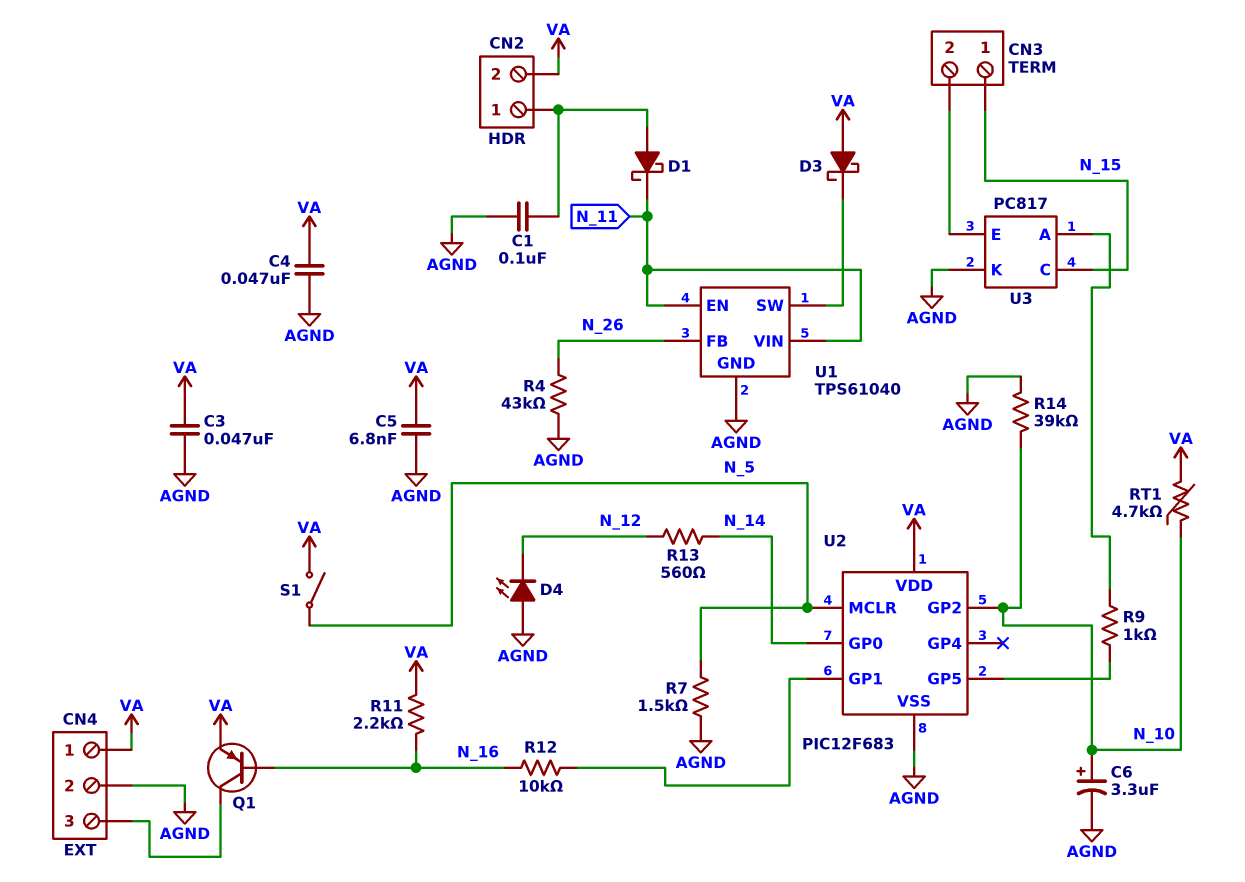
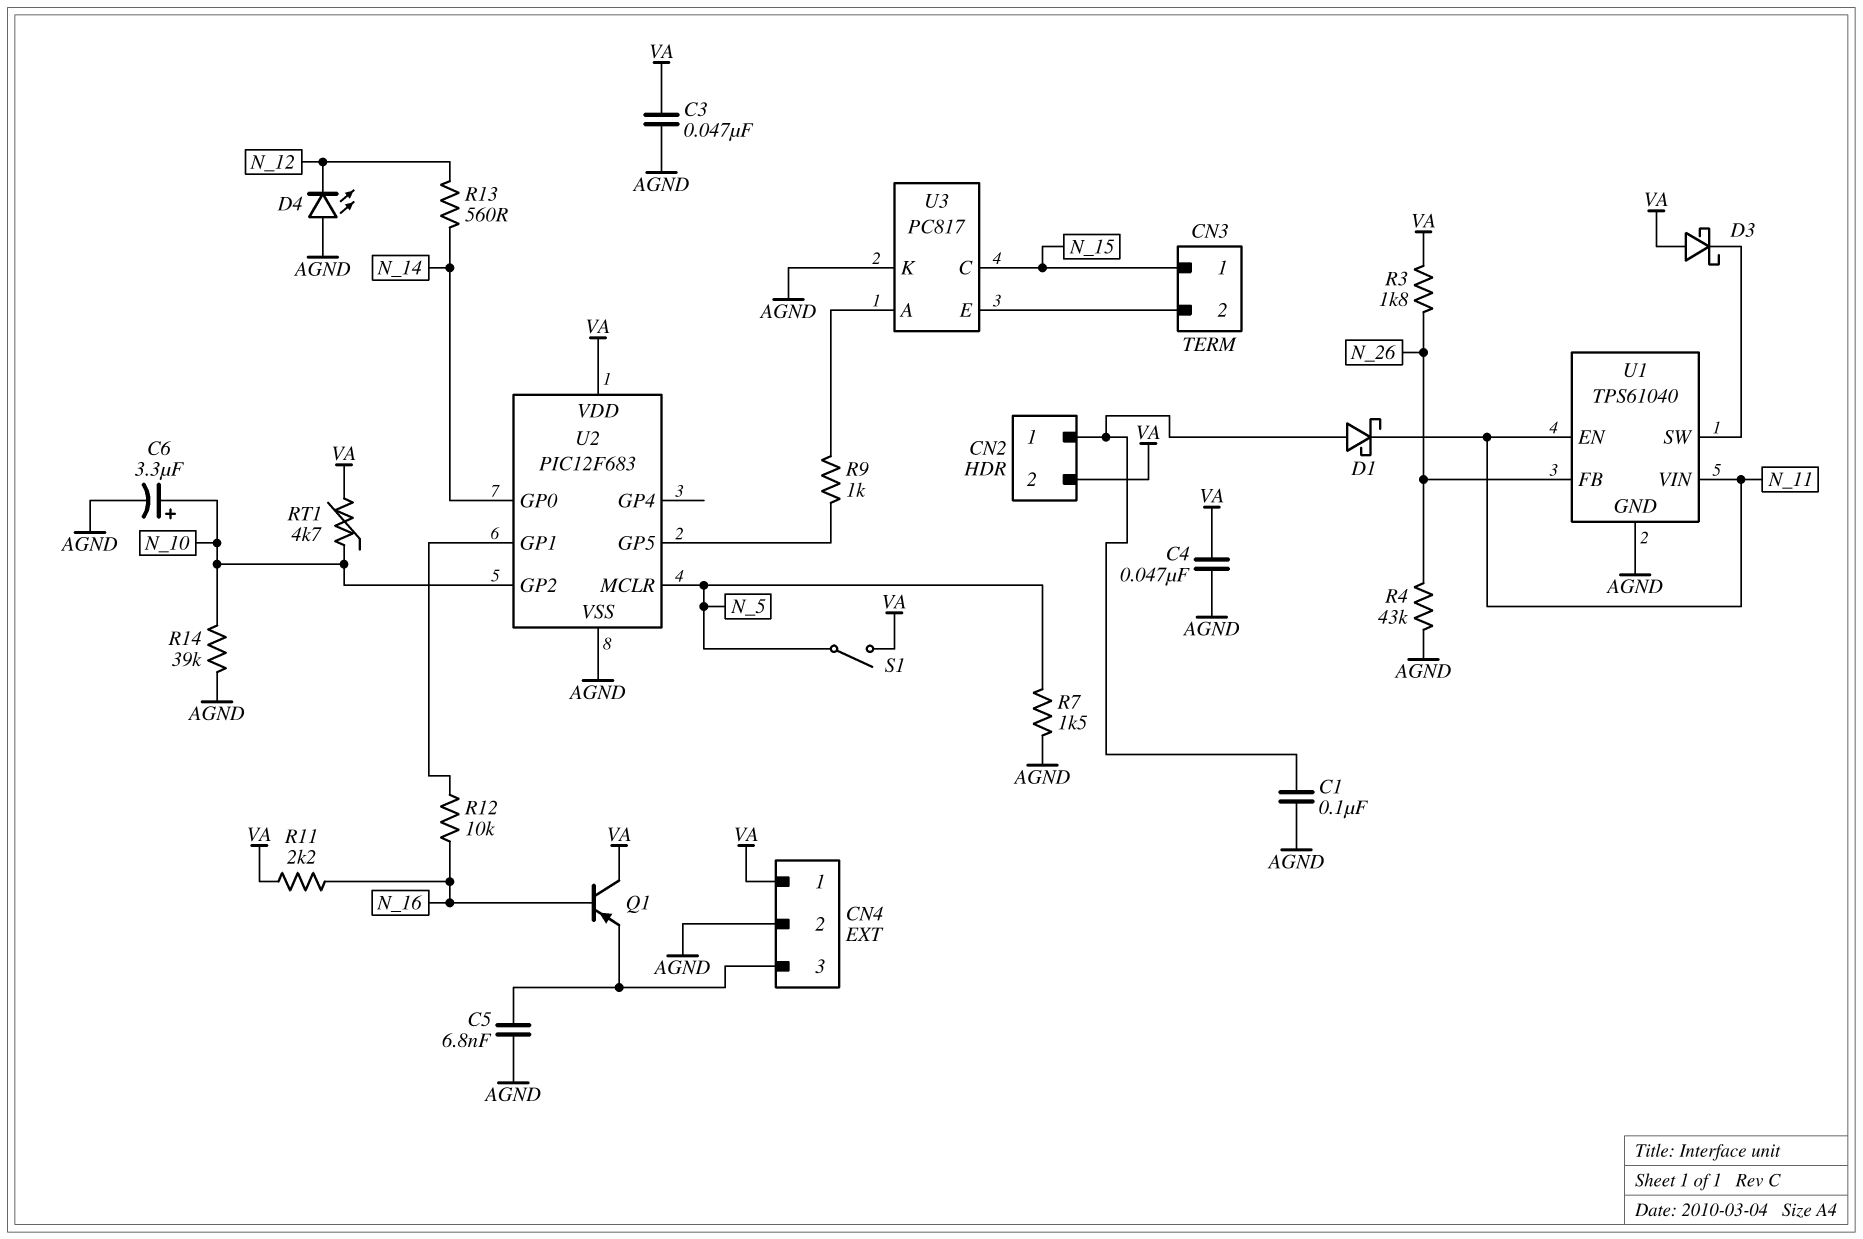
C5: 6.8nF (AGND, VA) -> 6.8nF (AGND, CN4/3)
Q1: PNP (B N_16, C CN4/3, E VA) -> PNP (B N_16, C VA, E CN4/3)
R3: none -> 1.8k (N_26, VA)

